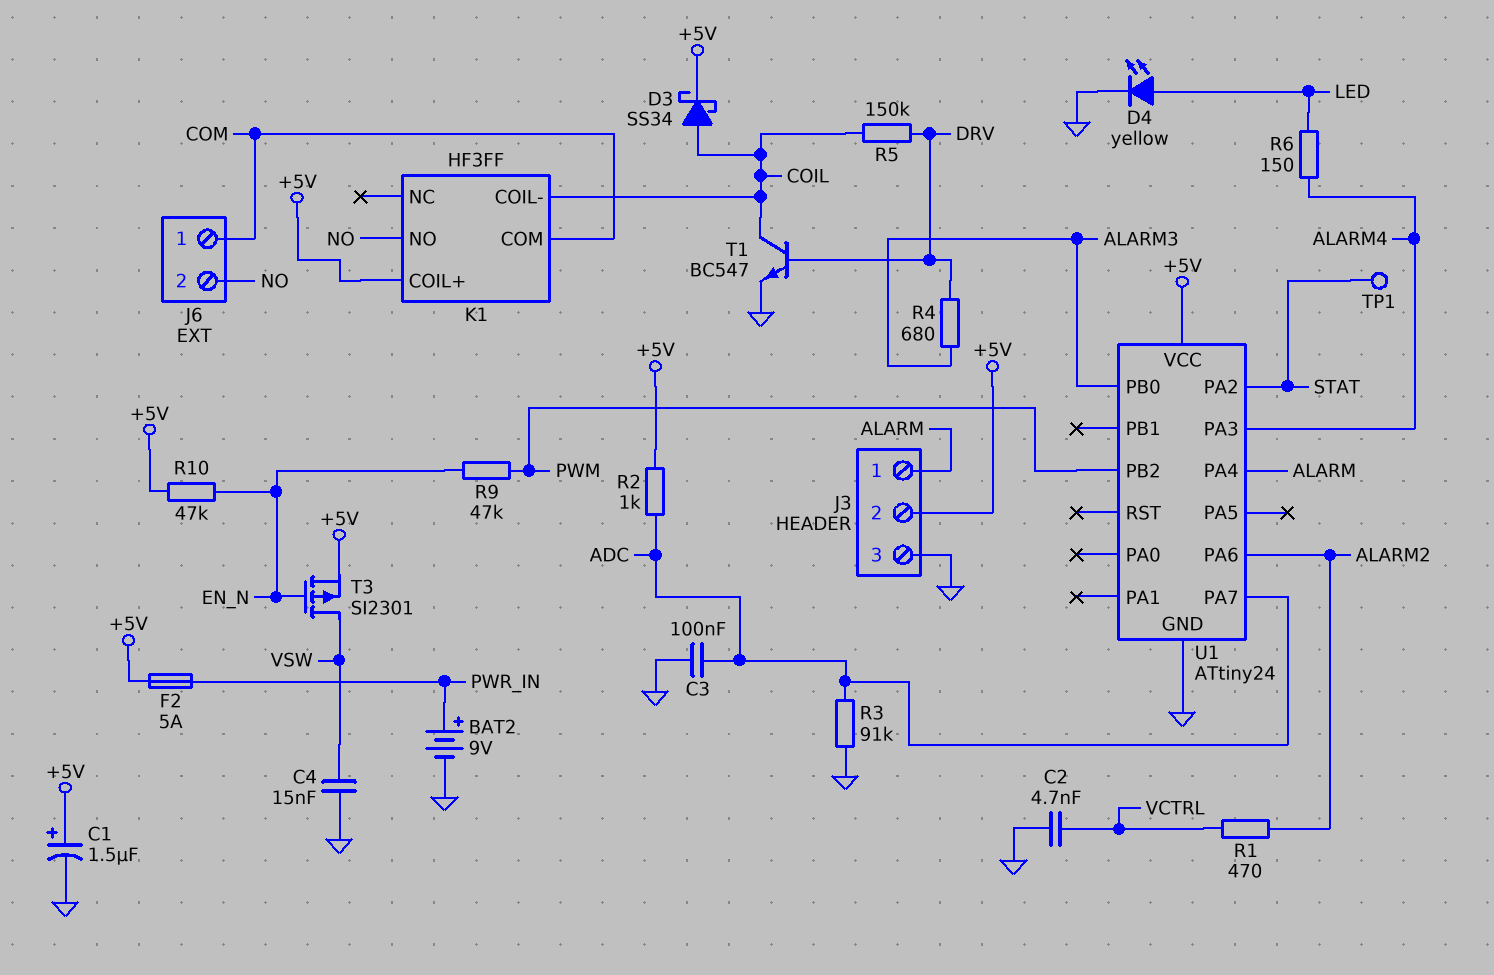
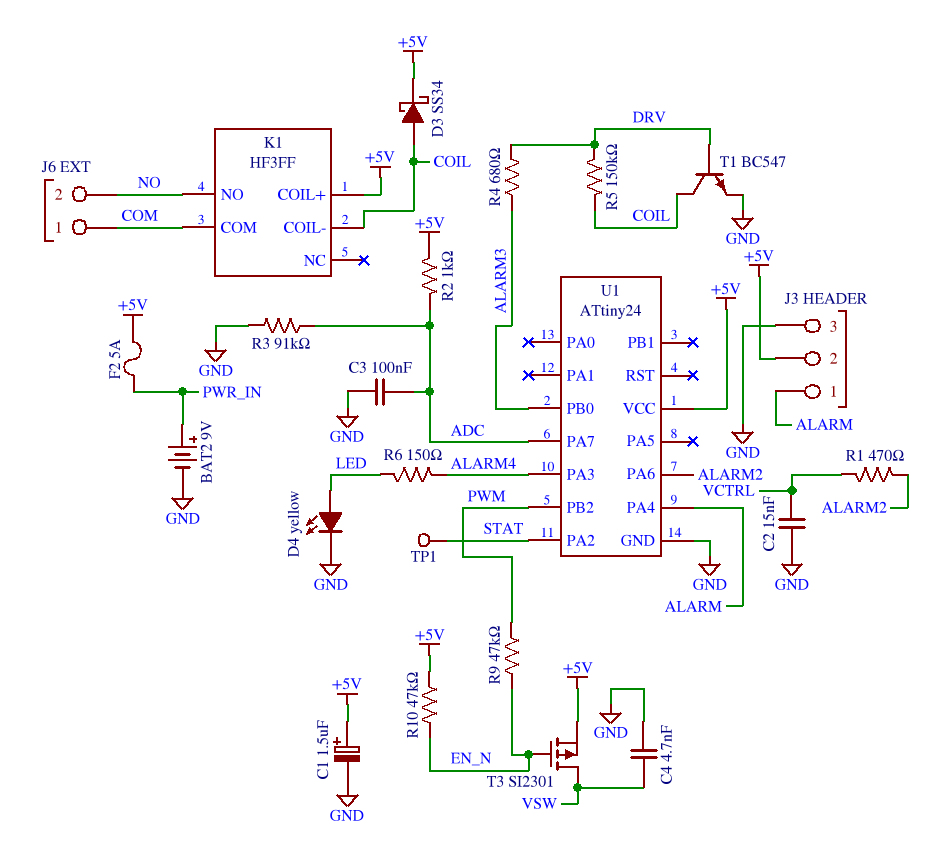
C2: 4.7nF (GND, VCTRL) -> 15nF (GND, VCTRL)
C4: 15nF (GND, VSW) -> 4.7nF (GND, VSW)

